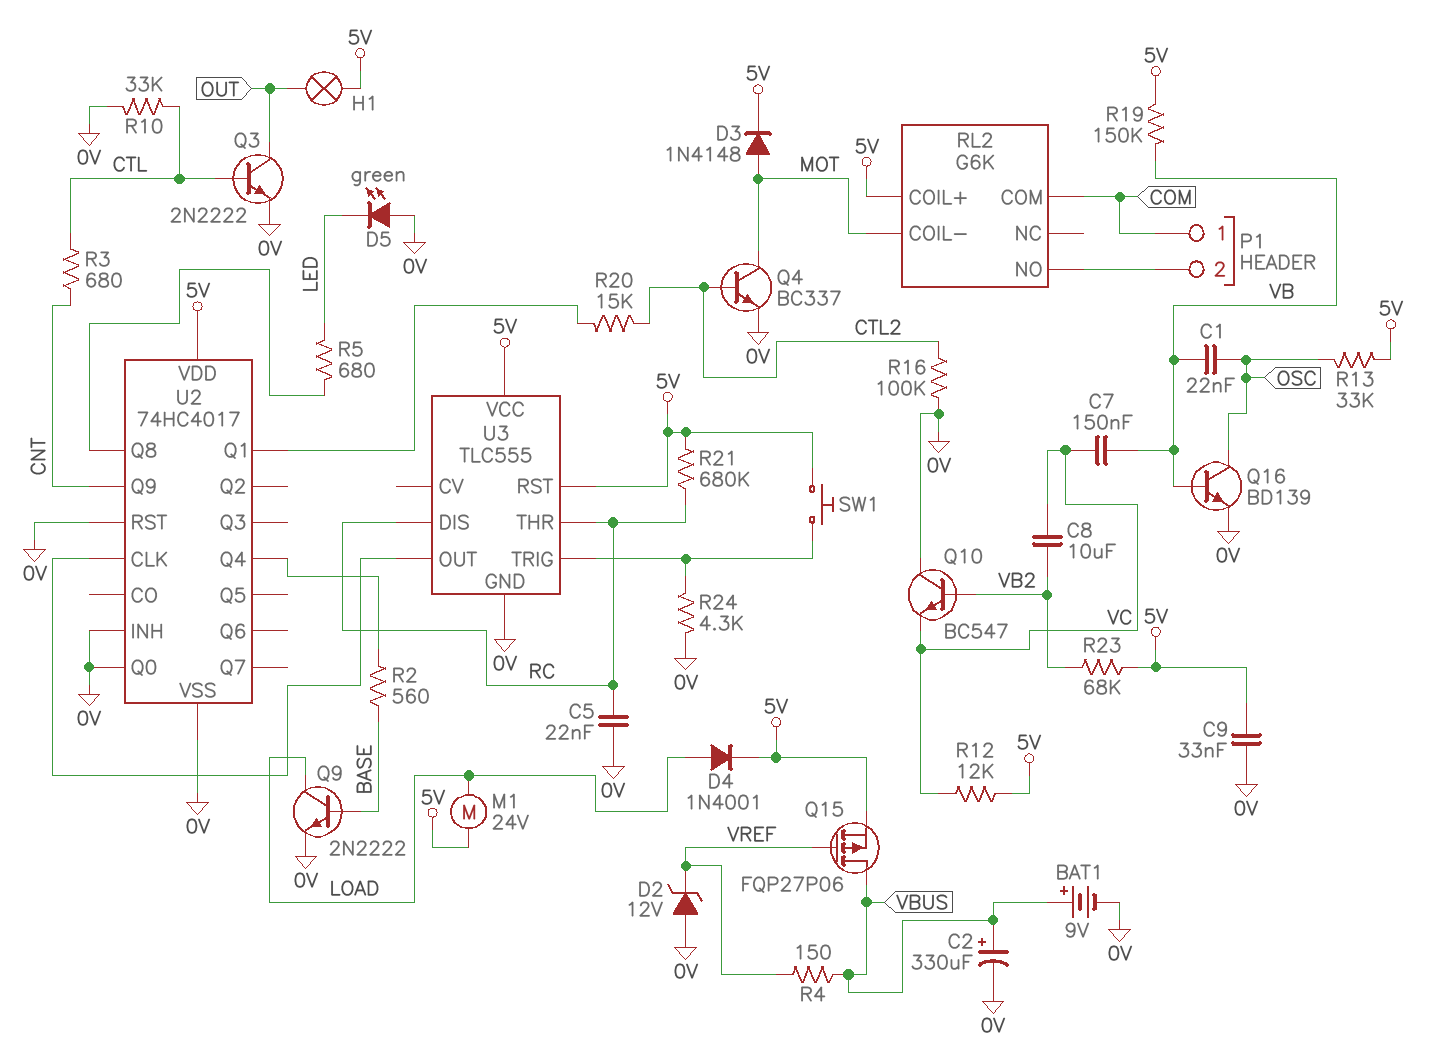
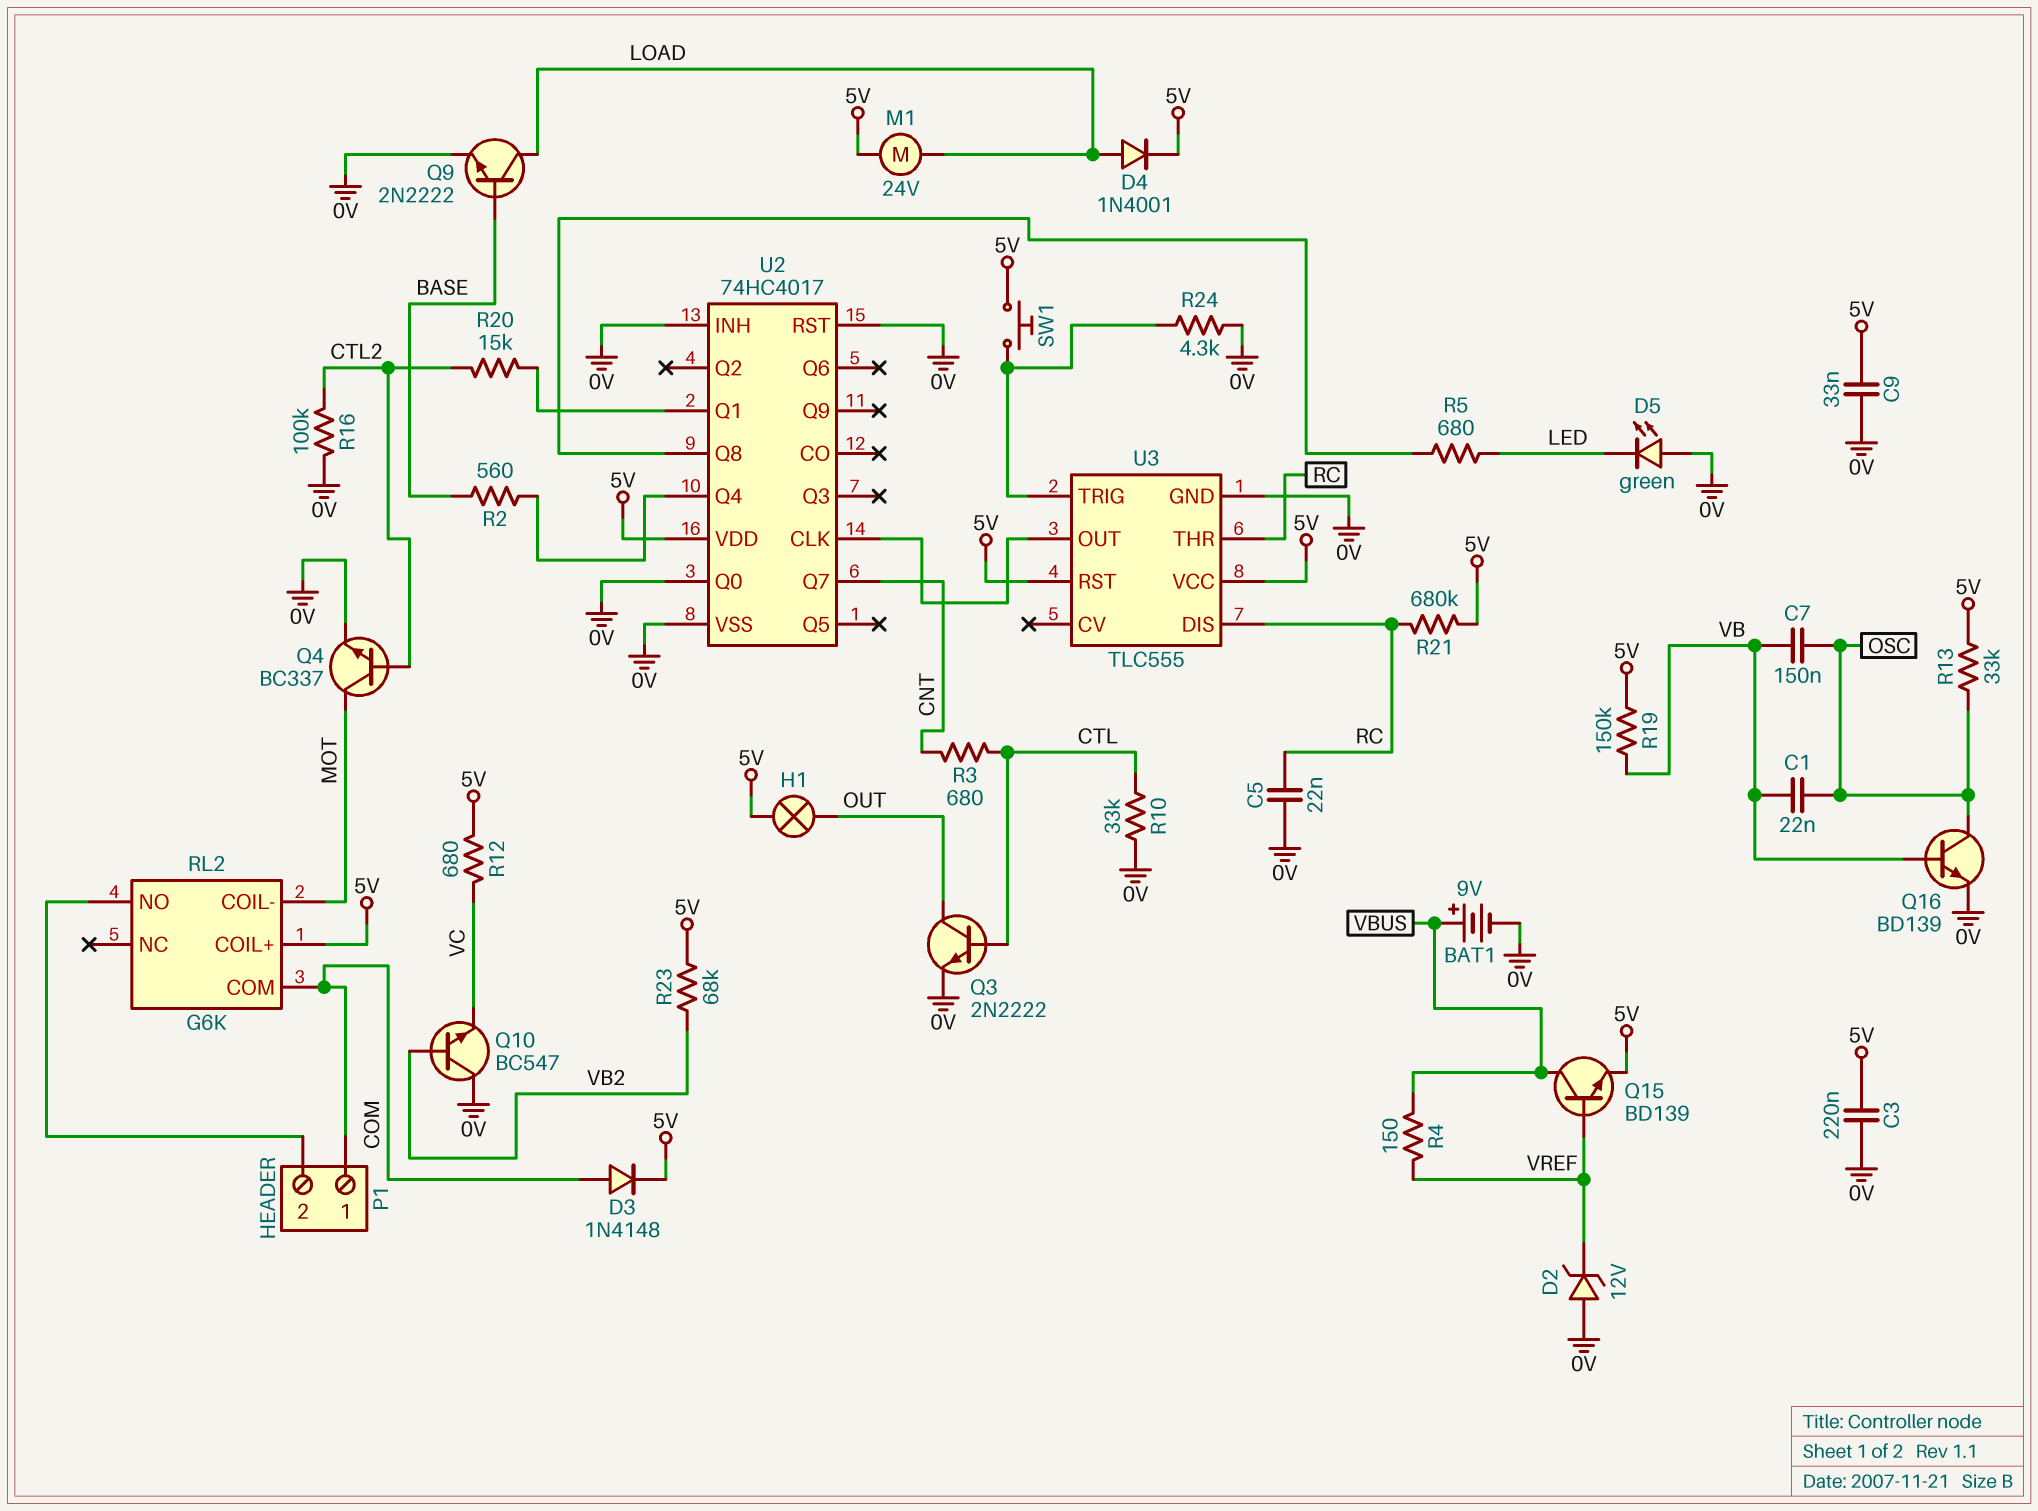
C2: 330uF (plus VBUS, minus 0V) -> none
C3: none -> 220nF (0V, 5V)
C7: 150nF (VB, VC) -> 150nF (OSC, VB)
C8: 10uF (VB2, VC) -> none
D3: diode 1N4148 (A MOT, K 5V) -> diode 1N4148 (A COM, K 5V)
Q15: PMOS FQP27P06 (G VREF, D VBUS, S 5V) -> NPN BD139 (B VREF, C VBUS, E 5V)
R12: 12k (5V, VC) -> 680 (5V, VC)
U2 pin Q7: none -> CNT
U2 pin Q9: CNT -> none

